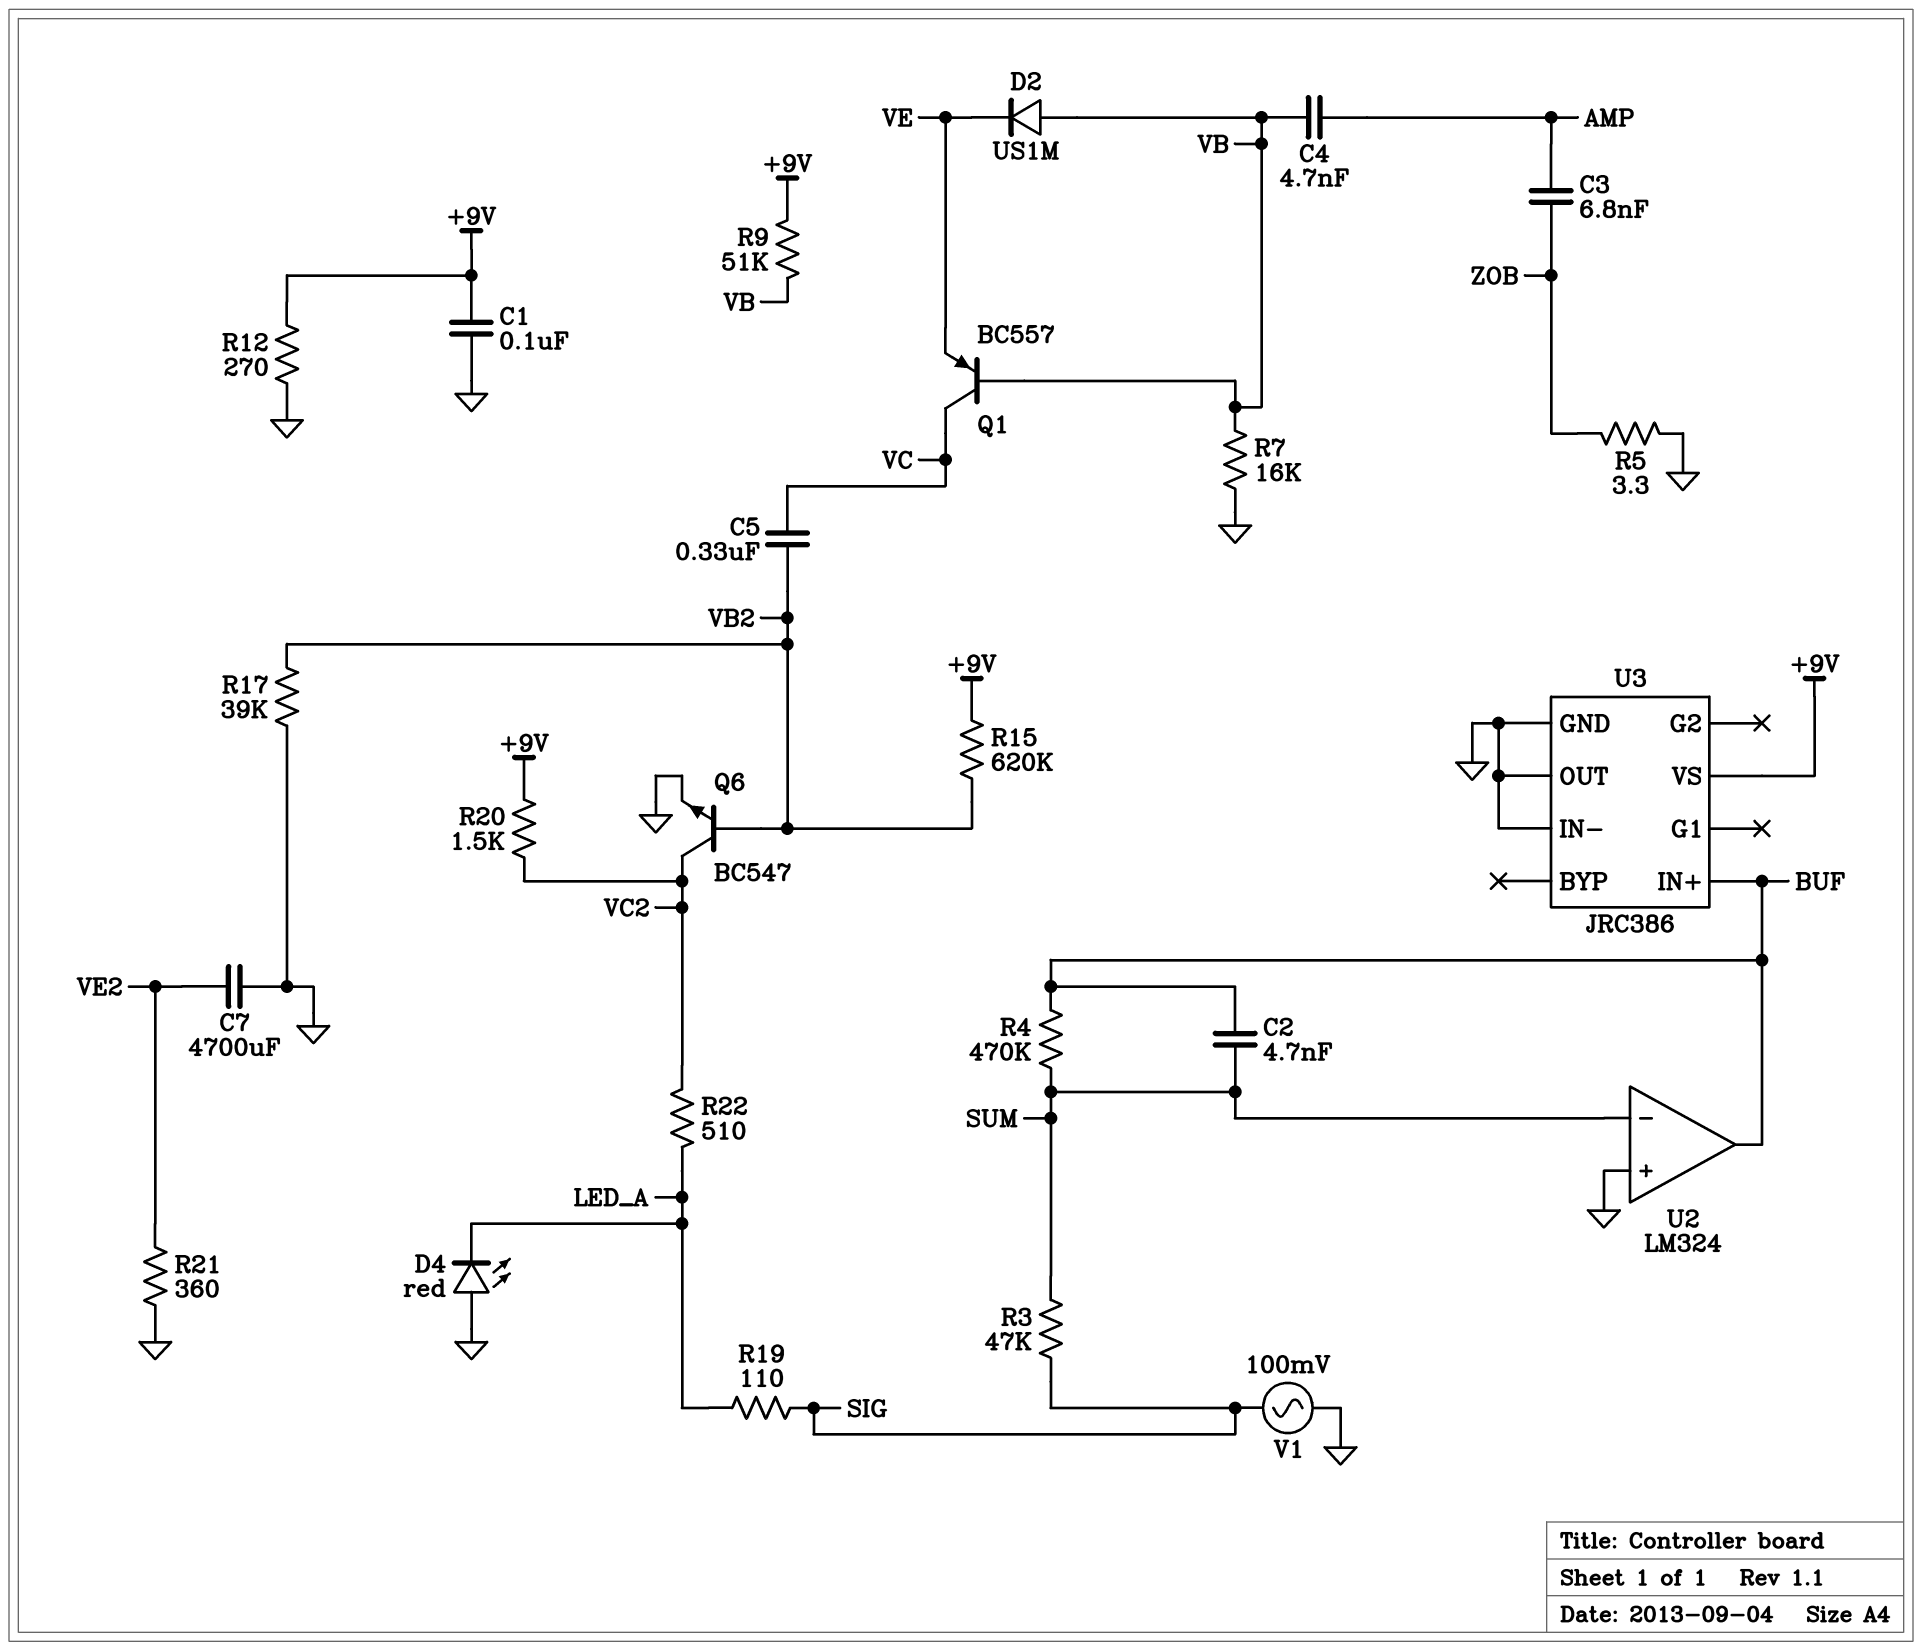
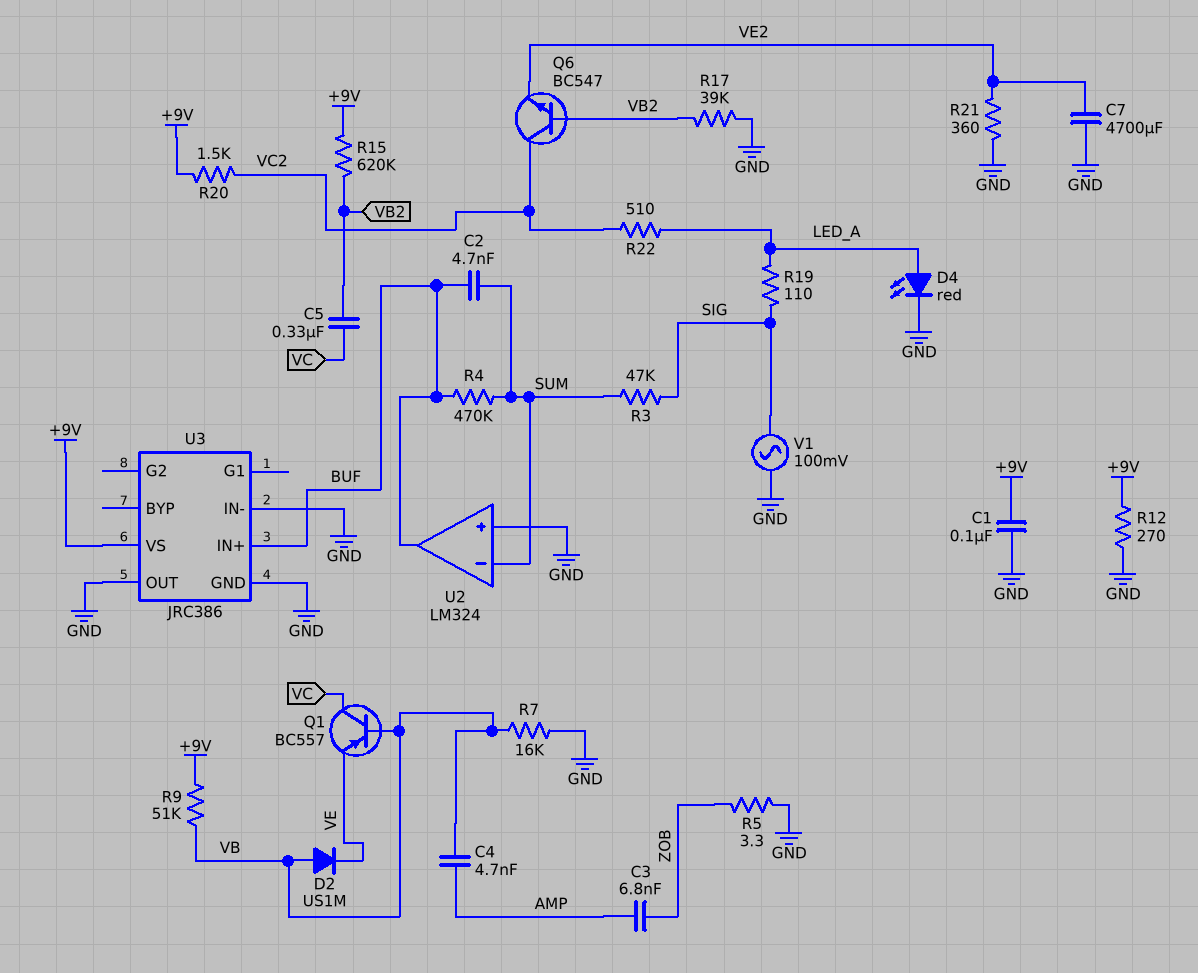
D4: LED red (A GND, K LED_A) -> LED red (A LED_A, K GND)
Q6: NPN BC547 (B VB2, C VC2, E GND) -> NPN BC547 (B VB2, C VC2, E VE2)

